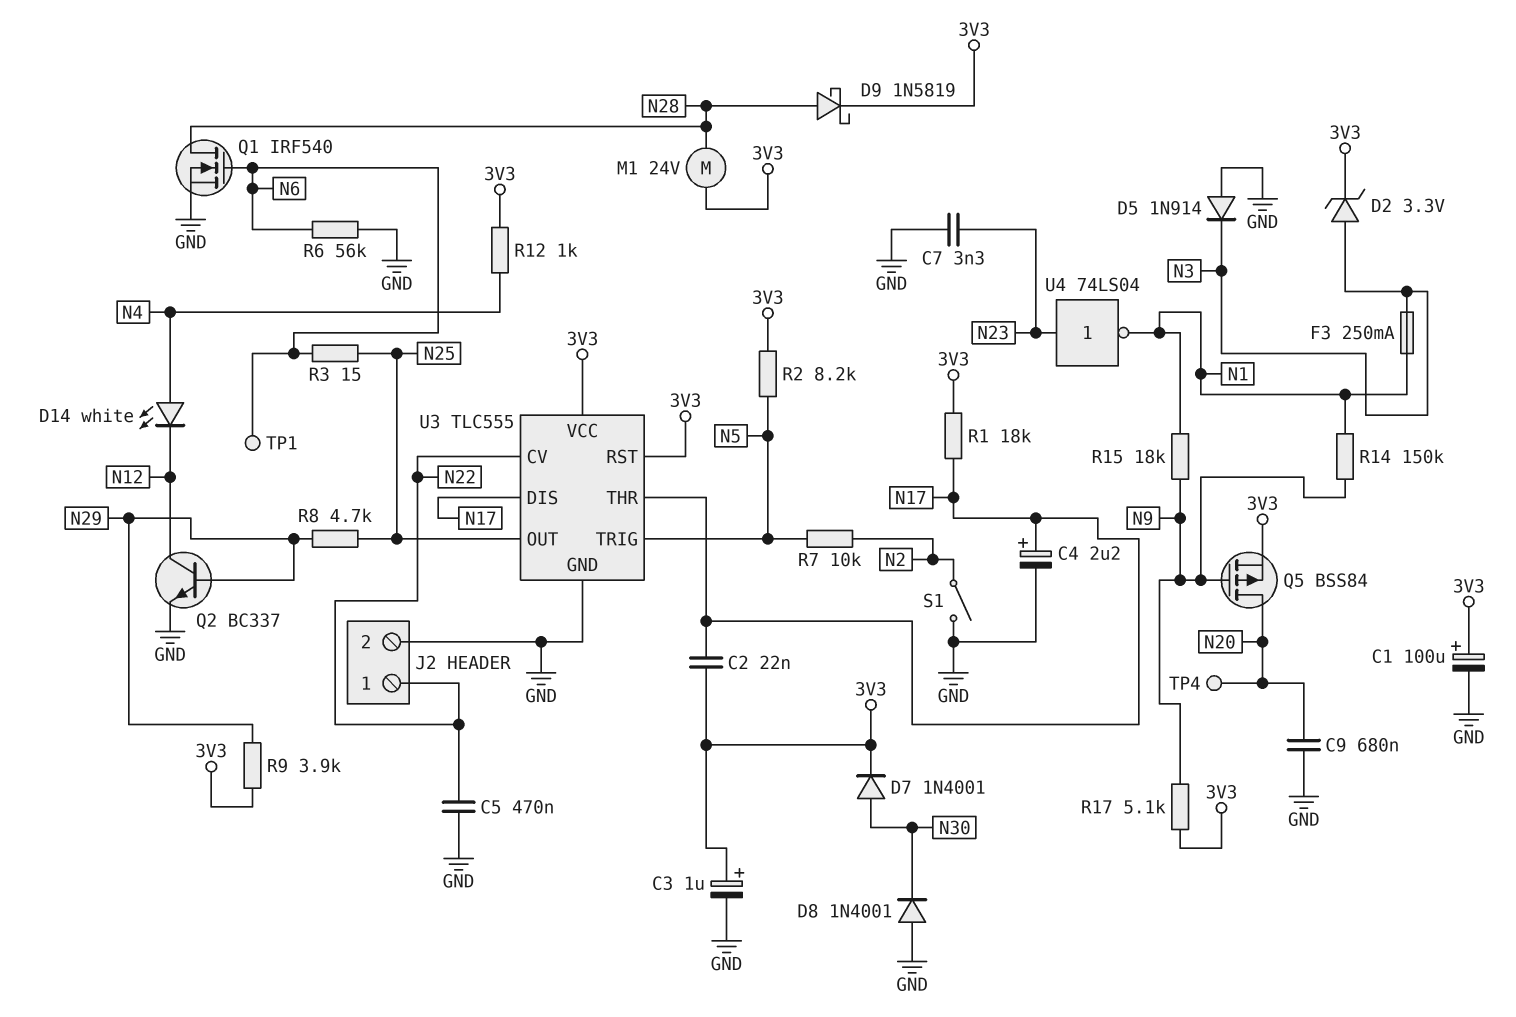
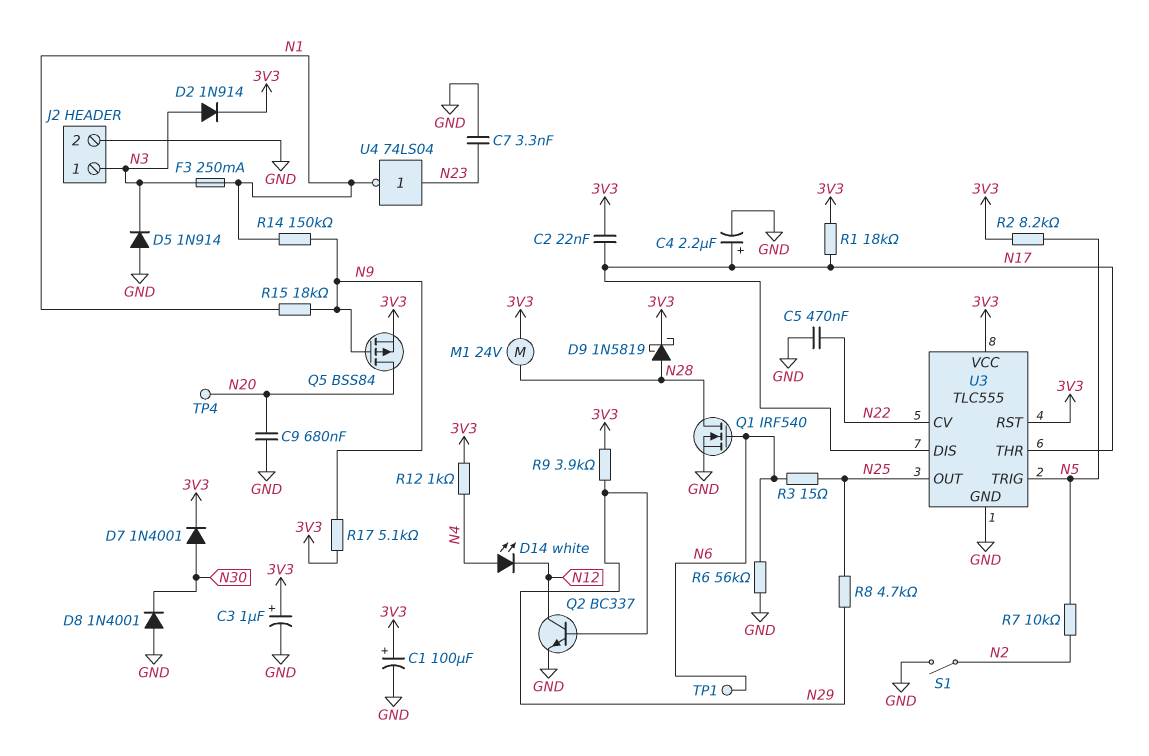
D2: zener 3.3V (A N3, K 3V3) -> diode 1N914 (A N3, K 3V3)
J2 pin 1: N22 -> N3

